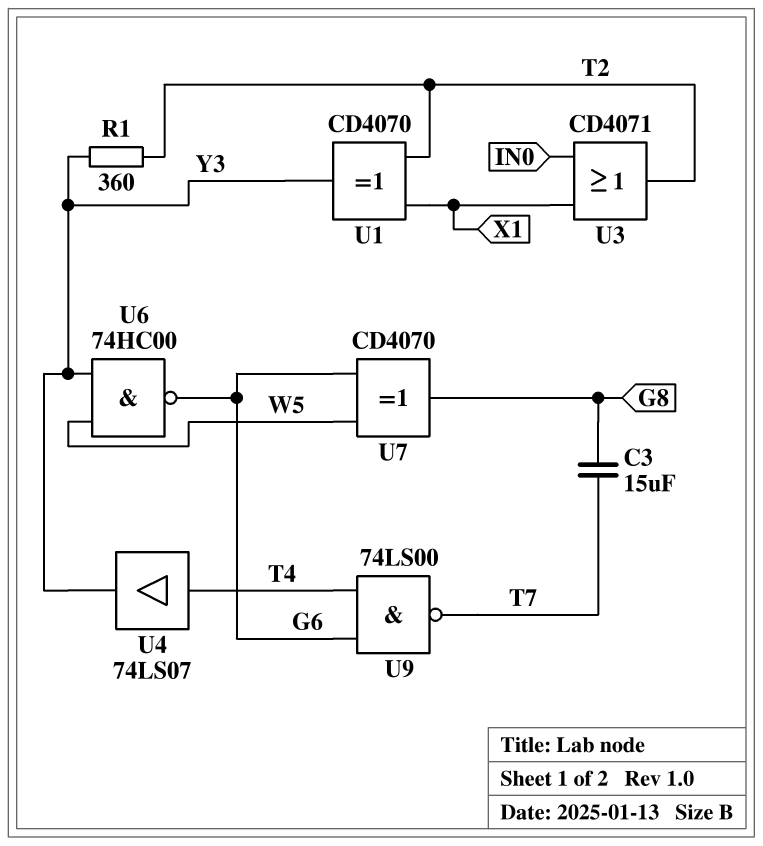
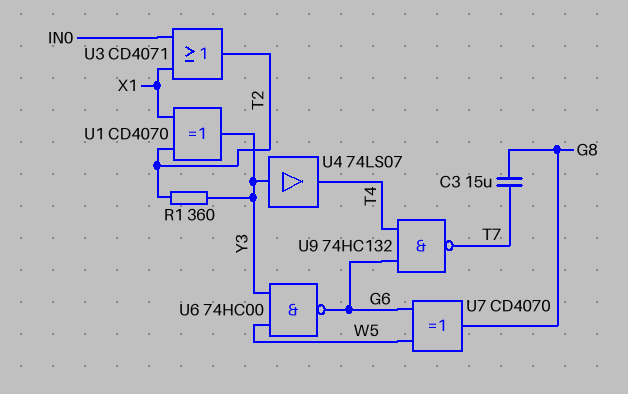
U4: buffer 74LS07 (in T4, out Y3) -> buffer 74LS07 (in Y3, out T4)
U9: NAND 74LS00 (in G6, in T4, out T7) -> NAND 74HC132 (in G6, in T4, out T7)

